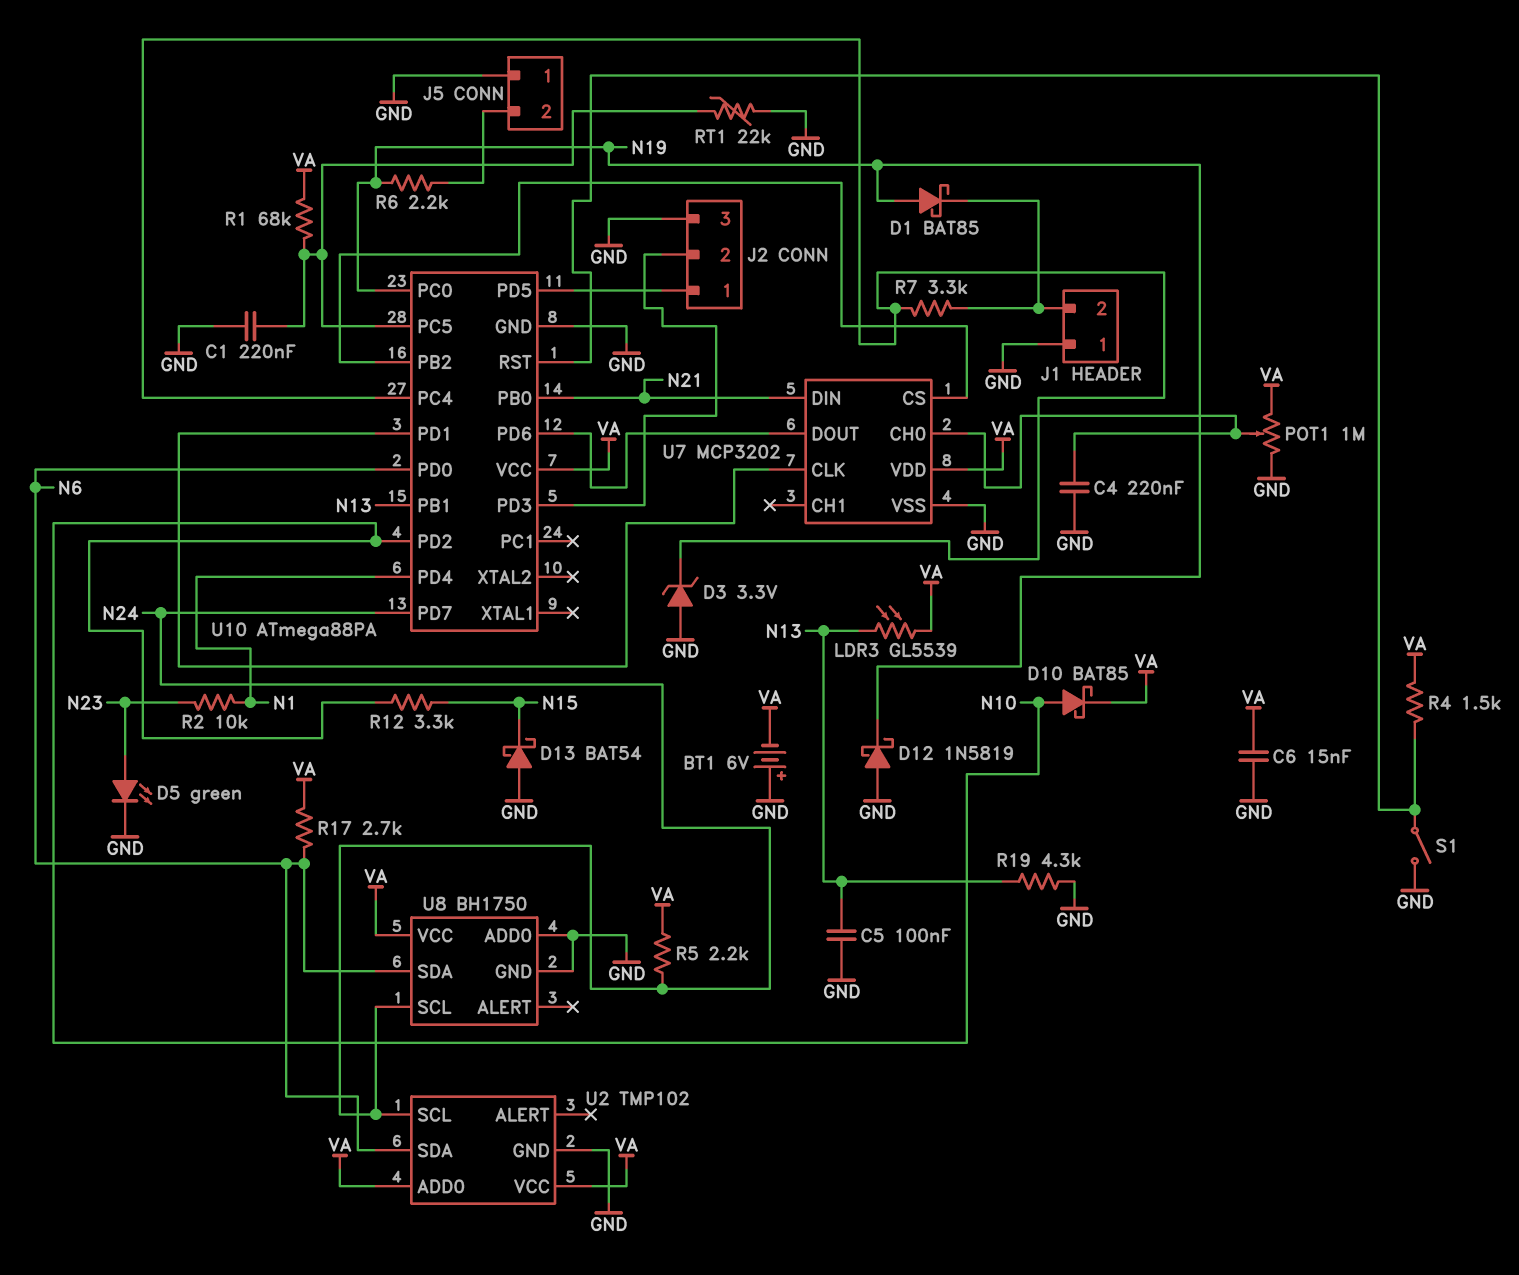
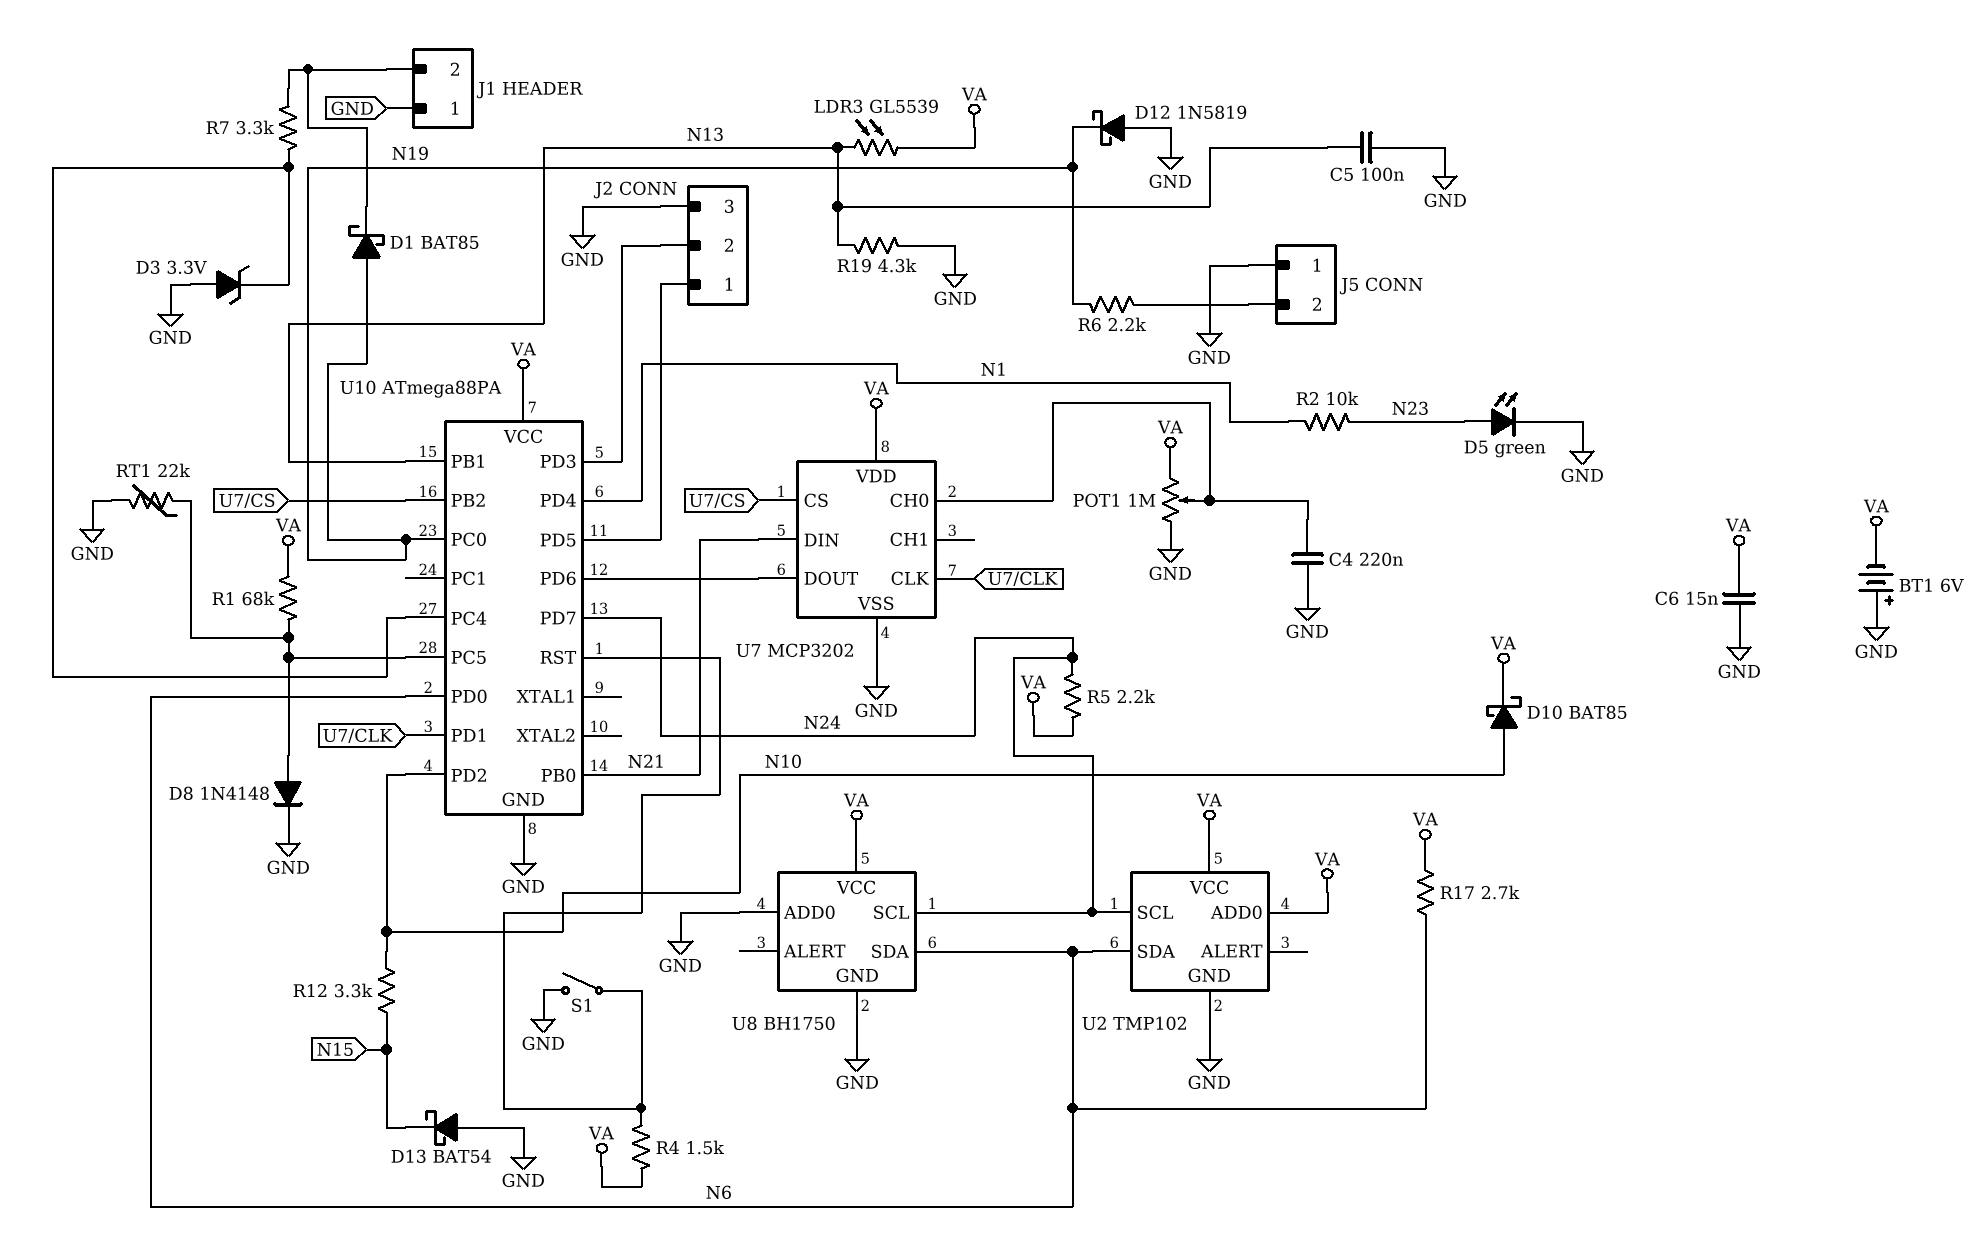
C1: 220nF (GND, U10/PC5) -> none
D8: none -> diode 1N4148 (A U10/PC5, K GND)

